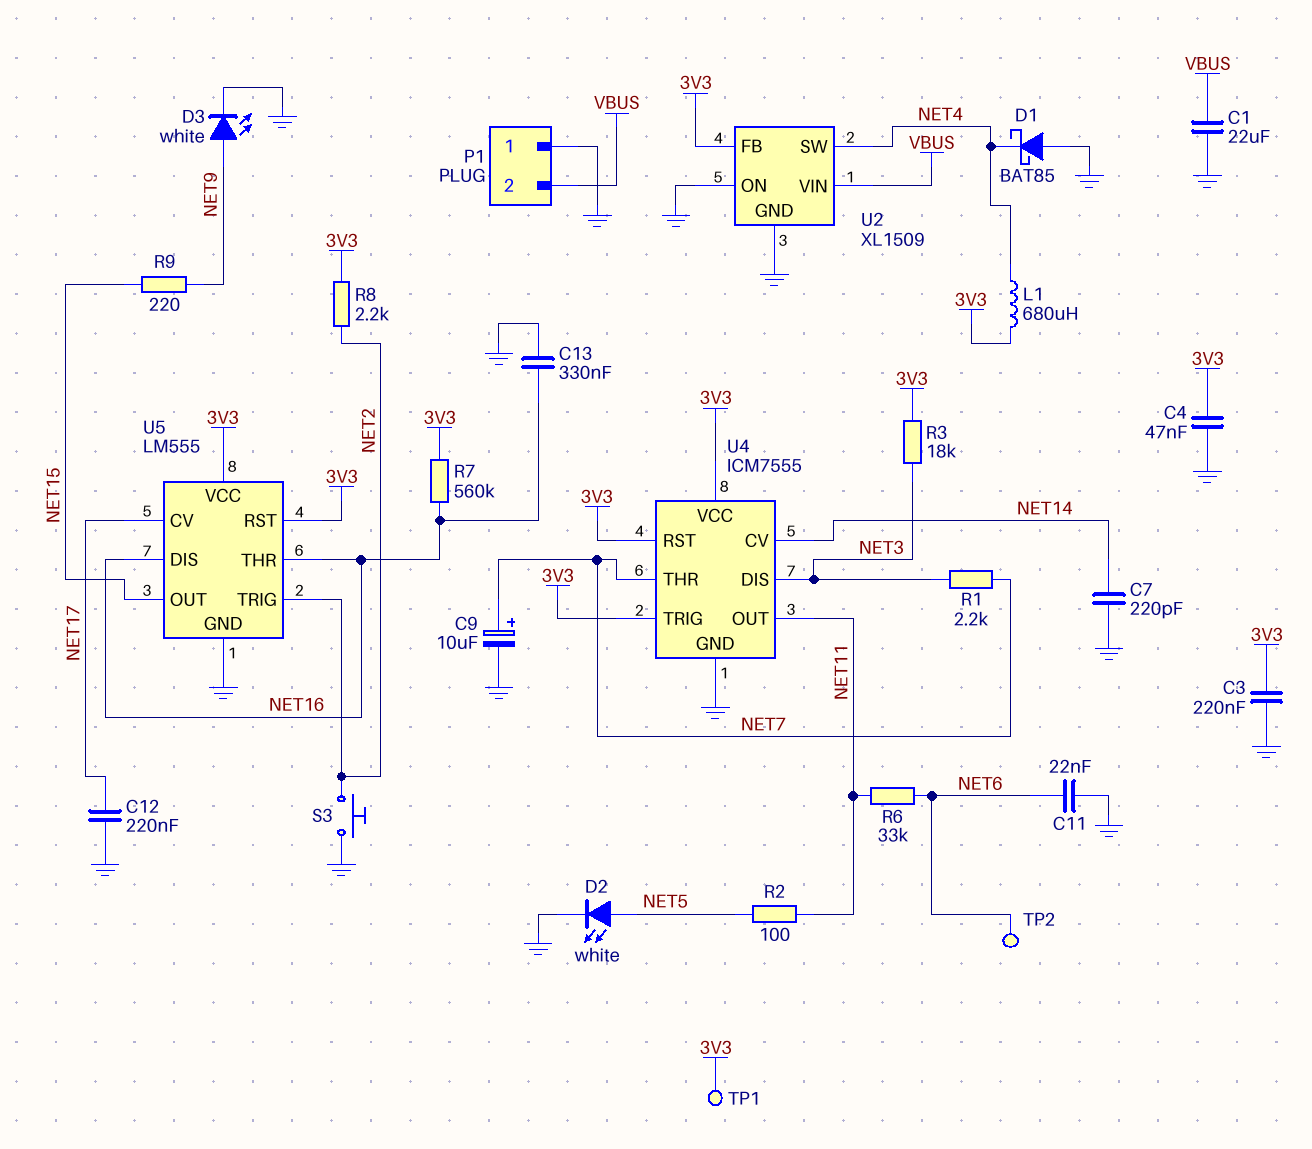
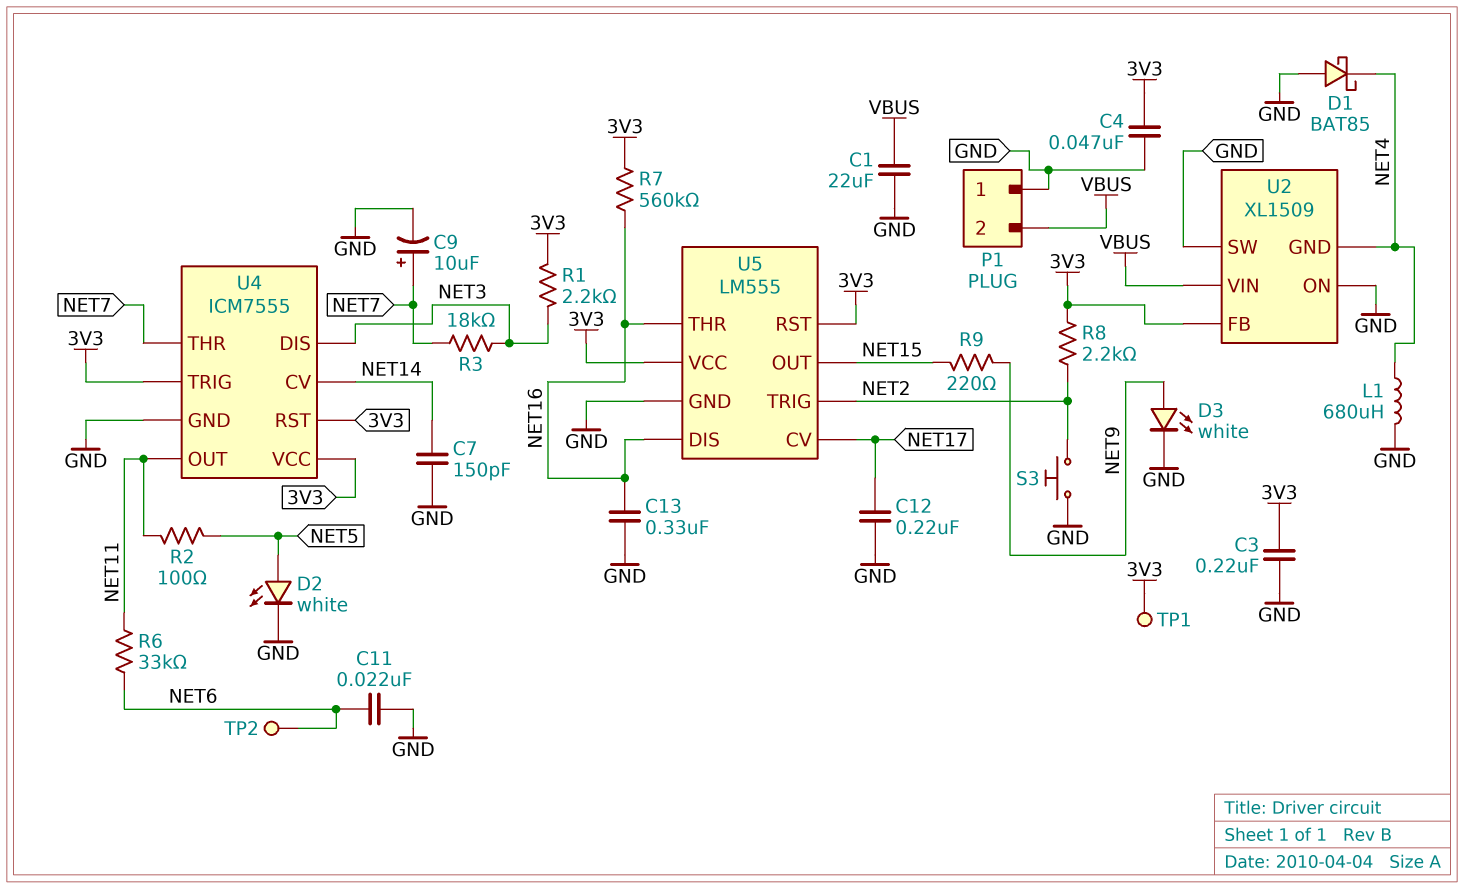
C7: 220pF (GND, NET14) -> 150pF (GND, NET14)
L1: 680uH (3V3, NET4) -> 680uH (GND, NET4)
R1: 2.2k (NET3, NET7) -> 2.2k (3V3, NET3)
R3: 18k (3V3, NET3) -> 18k (NET3, NET7)
U2 pin GND: GND -> NET4
U2 pin SW: NET4 -> GND

